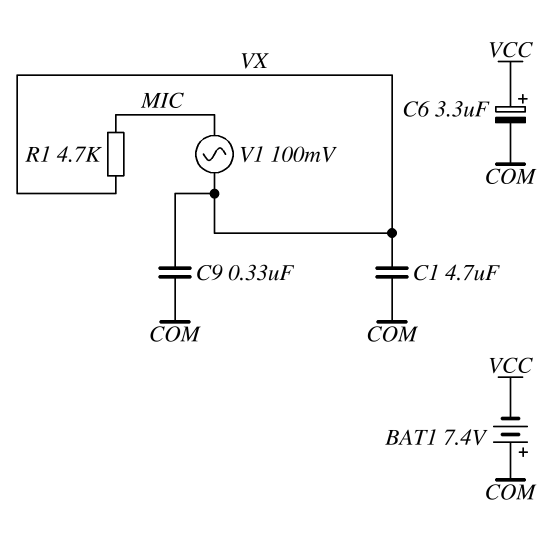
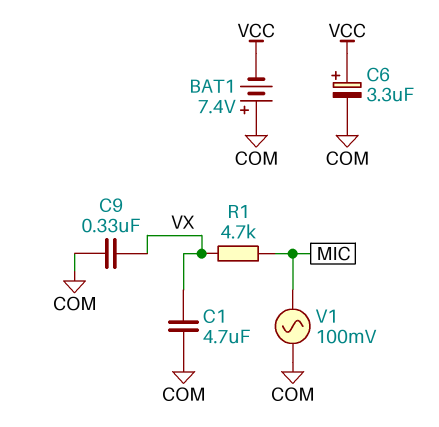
V1: AC 100mV (MIC, VX) -> AC 100mV (COM, MIC)

